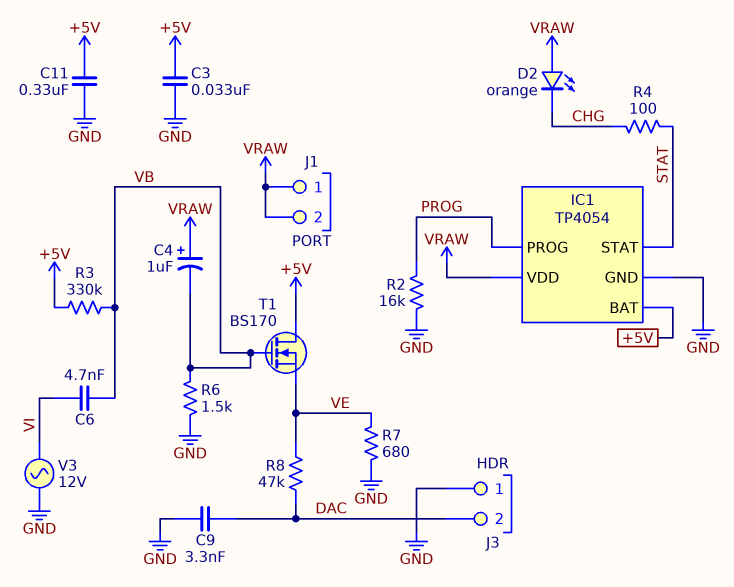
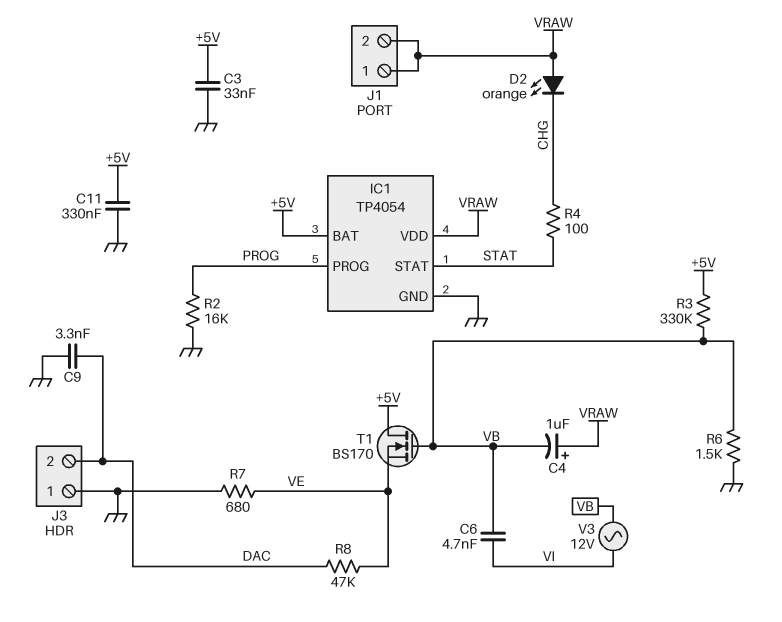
V3: AC 12V (GND, VI) -> AC 12V (VB, VI)

